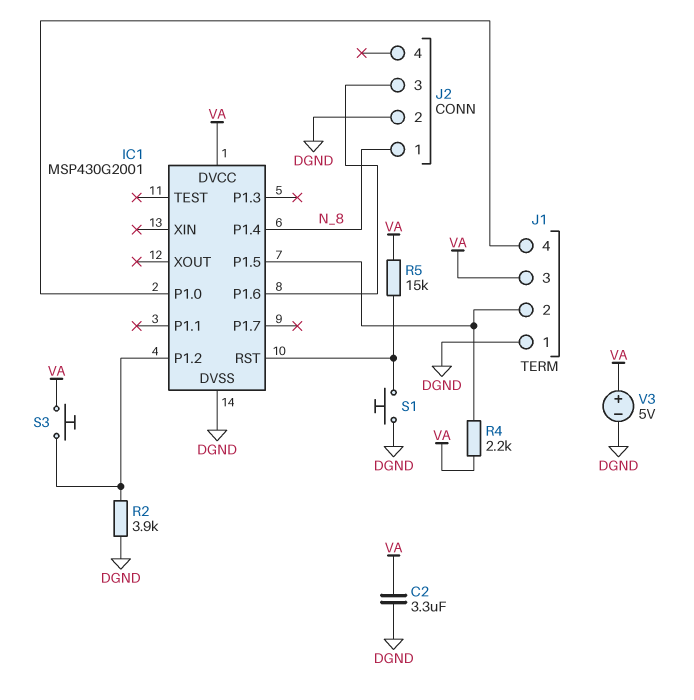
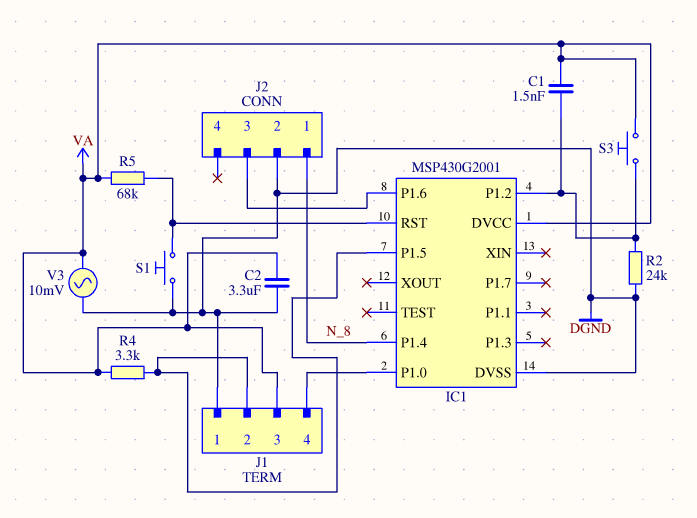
C1: none -> 1.5nF (IC1/P1.2, VA)
R2: 3.9k (DGND, IC1/P1.2) -> 24k (DGND, IC1/P1.2)
R4: 2.2k (IC1/P1.5, VA) -> 3.3k (IC1/P1.5, VA)
R5: 15k (IC1/RST, VA) -> 68k (IC1/RST, VA)
V3: 5V (plus VA, minus DGND) -> AC 10mV (DGND, VA)

